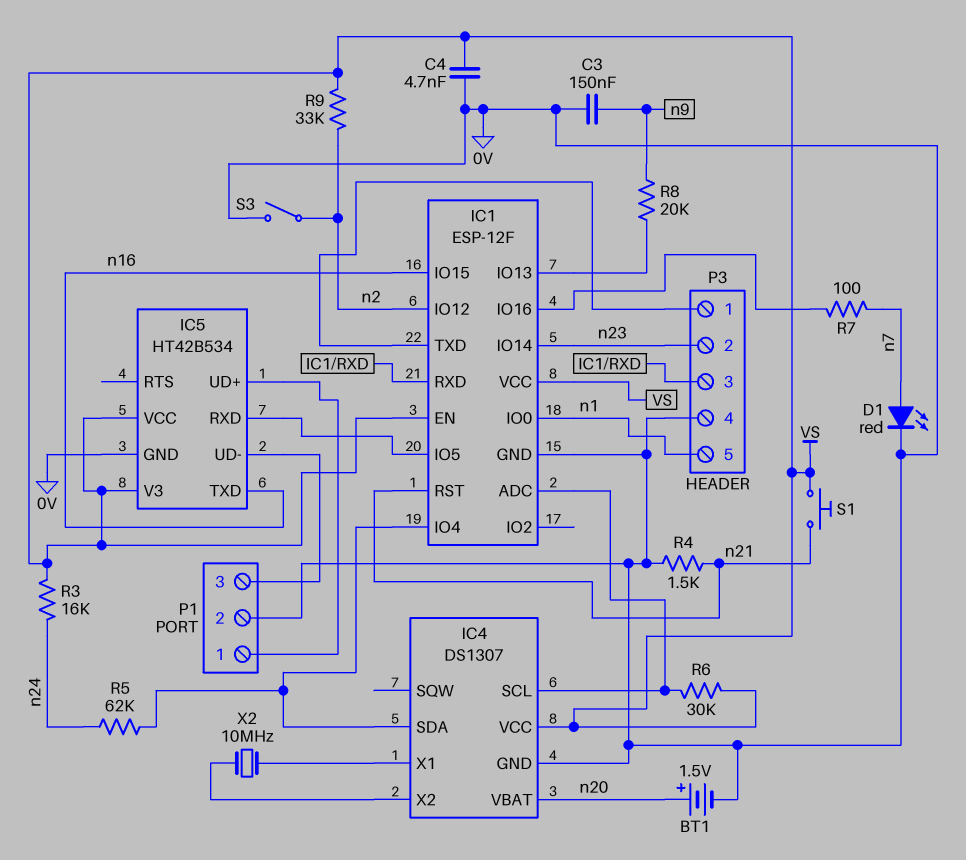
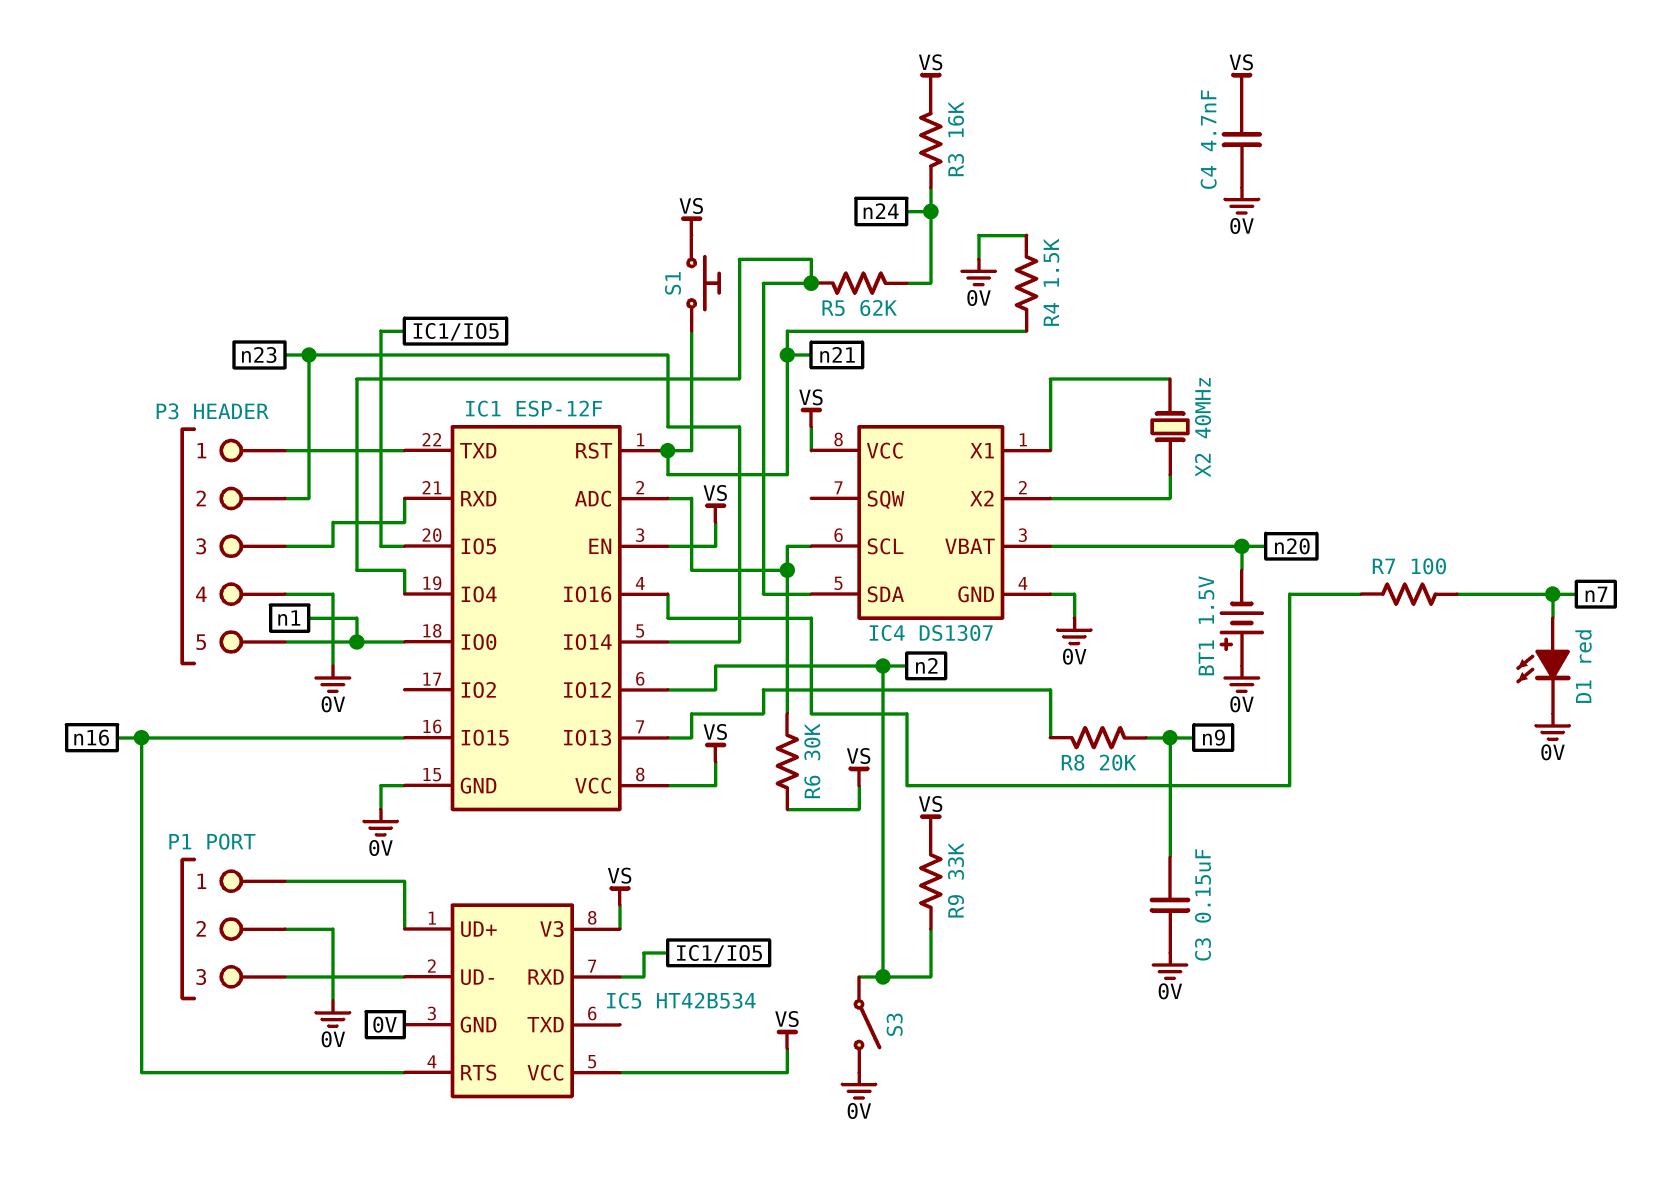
BT1: 1.5V (plus n20, minus 0V) -> 1.5V (plus 0V, minus n20)
IC5 pin RTS: none -> n16
IC5 pin TXD: n16 -> none
X2: 10MHz (IC4/X1, IC4/X2) -> 40MHz (IC4/X1, IC4/X2)

